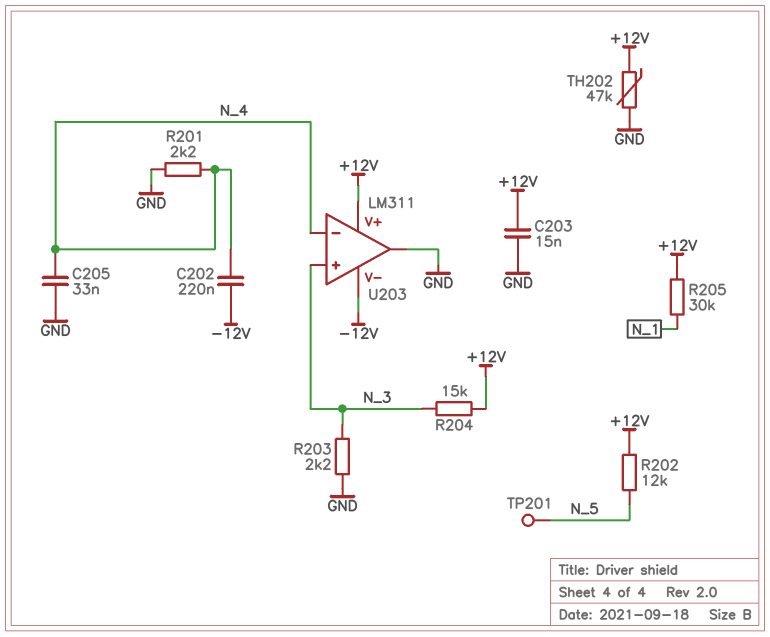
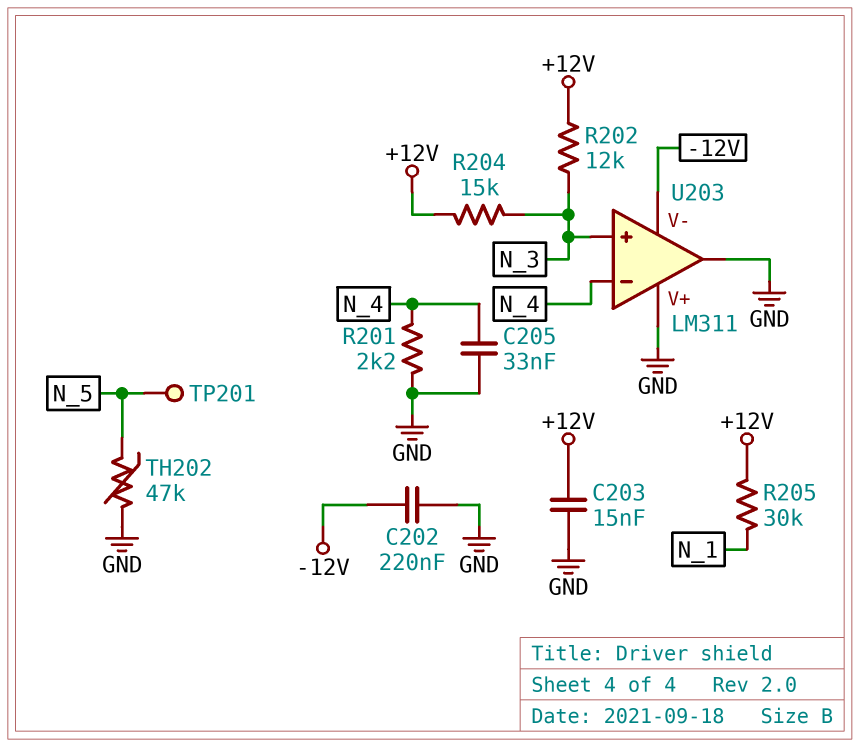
C202: 220nF (-12V, N_4) -> 220nF (-12V, GND)
R202: 12k (+12V, N_5) -> 12k (+12V, N_3)
R203: 2.2k (GND, N_3) -> none
TH202: 47k (+12V, GND) -> 47k (GND, N_5)
U203 pin V+: +12V -> GND

